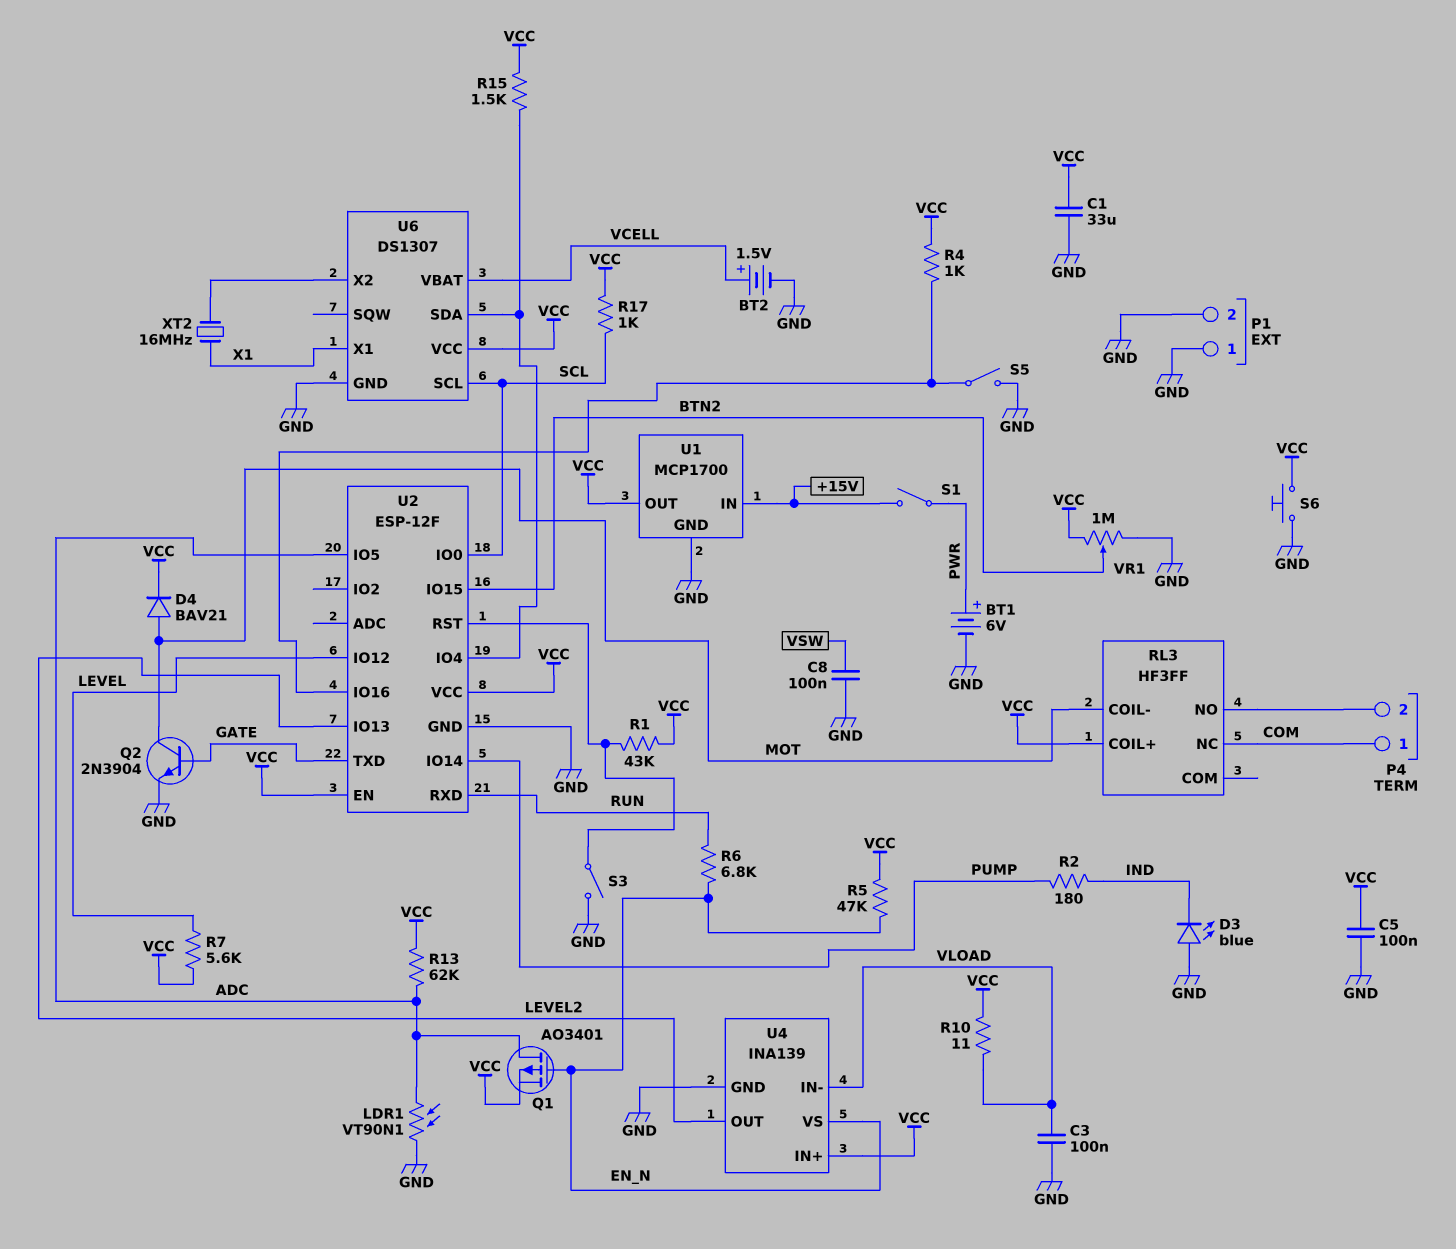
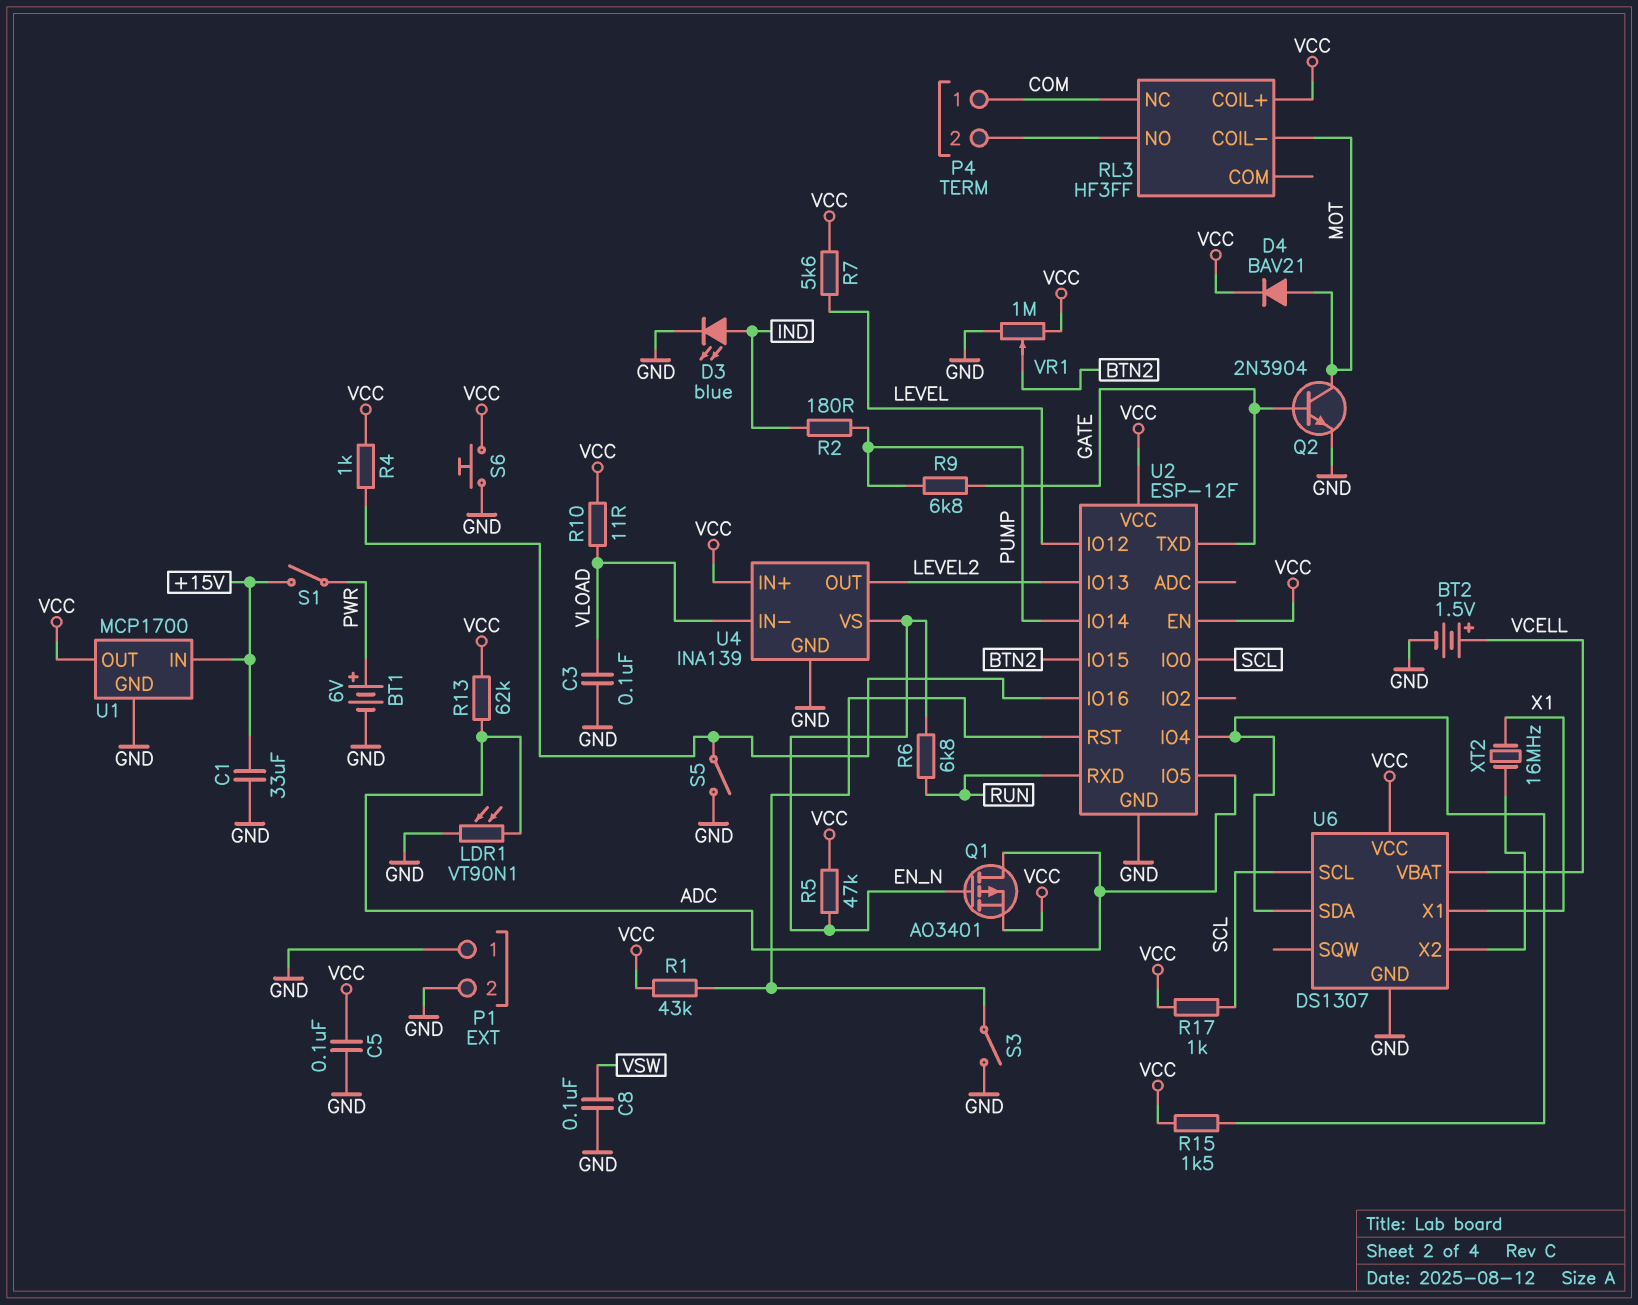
C1: 33uF (GND, VCC) -> 33uF (+15V, GND)
D3: LED blue (A GND, K IND) -> LED blue (A IND, K GND)
R9: none -> 6.8k (GATE, PUMP)

